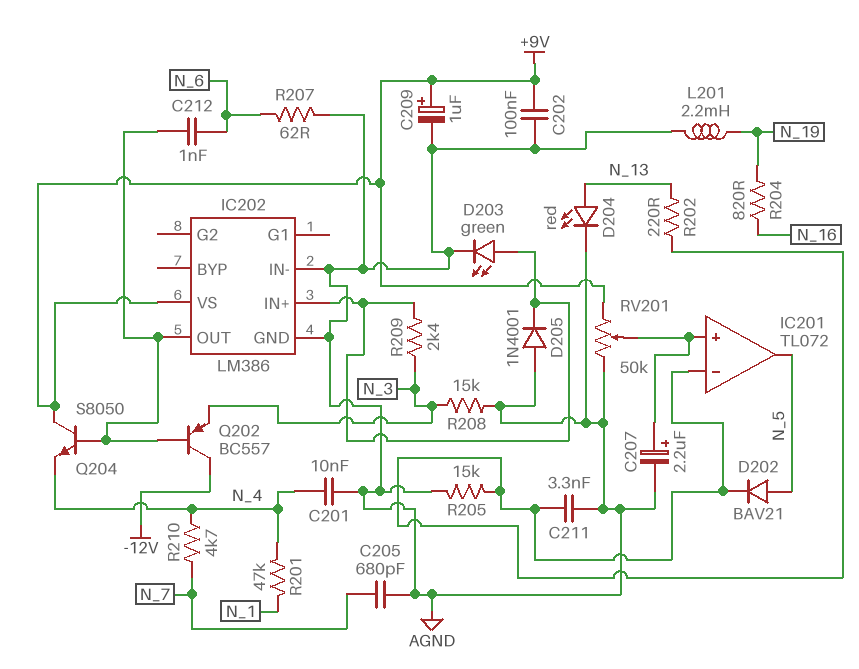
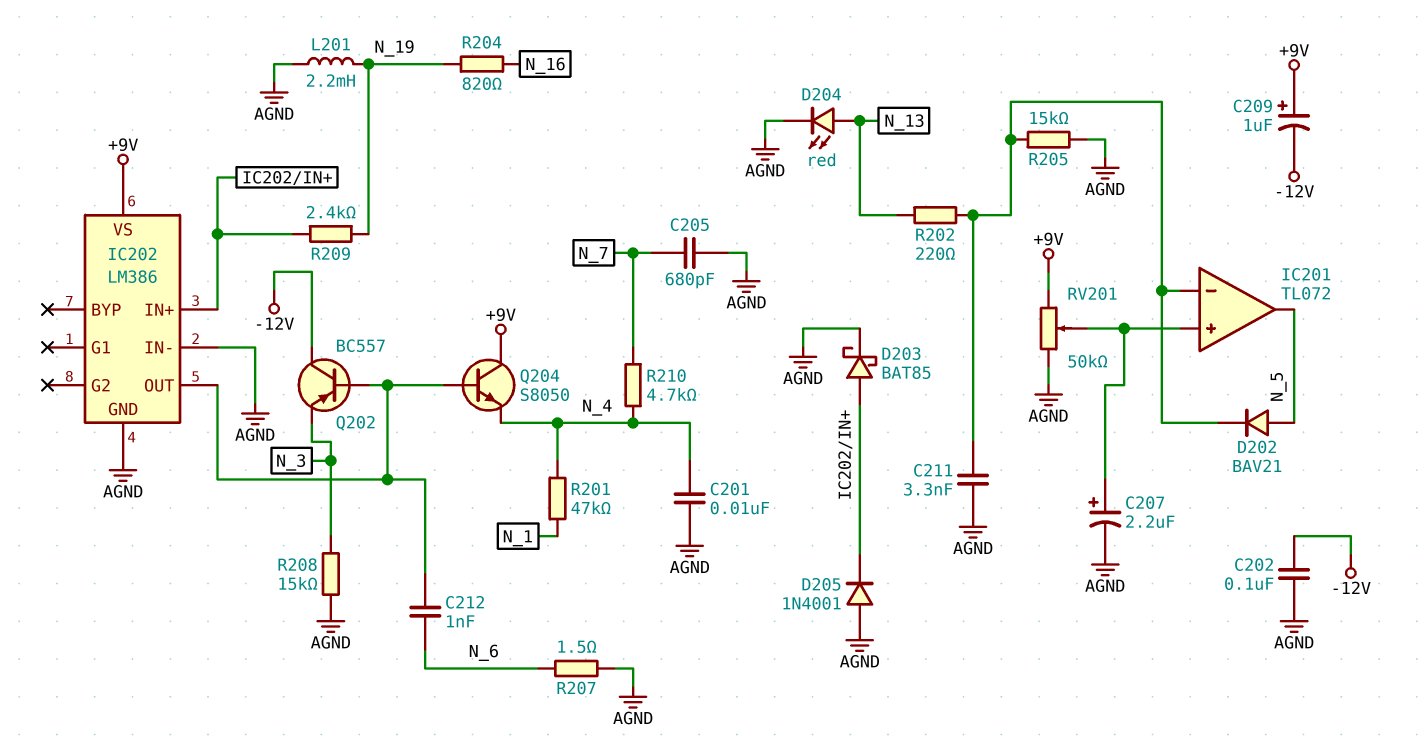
C202: 100nF (+9V, AGND) -> 100nF (-12V, AGND)
C209: 1uF (plus +9V, minus AGND) -> 1uF (plus +9V, minus -12V)
D203: LED green (A IC202/IN+, K AGND) -> schottky BAT85 (A IC202/IN+, K AGND)
R207: 62 (AGND, N_6) -> 1.5 (AGND, N_6)
R209: 2.4k (IC202/IN+, N_3) -> 2.4k (IC202/IN+, N_19)

